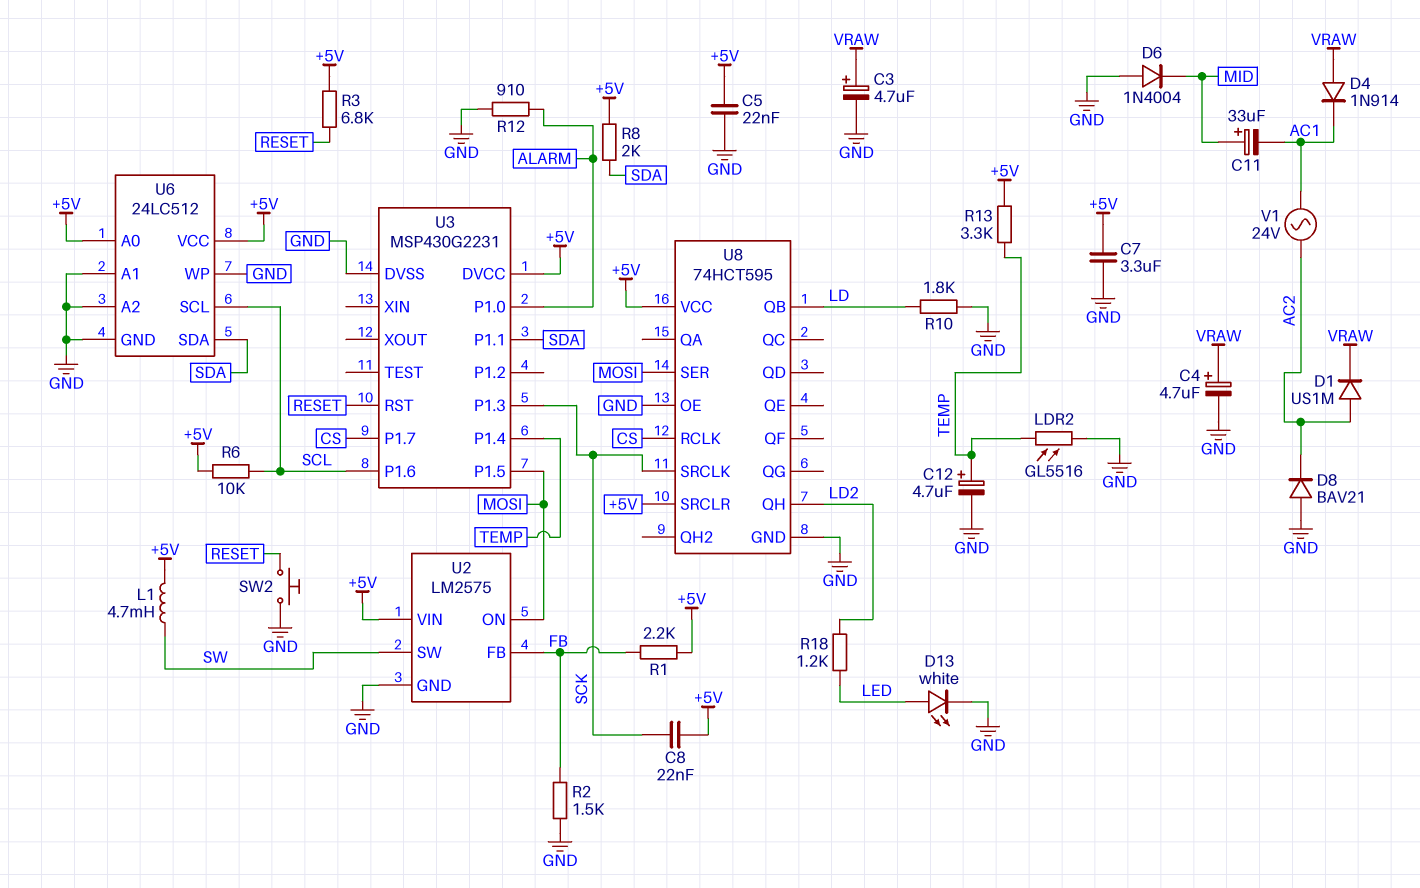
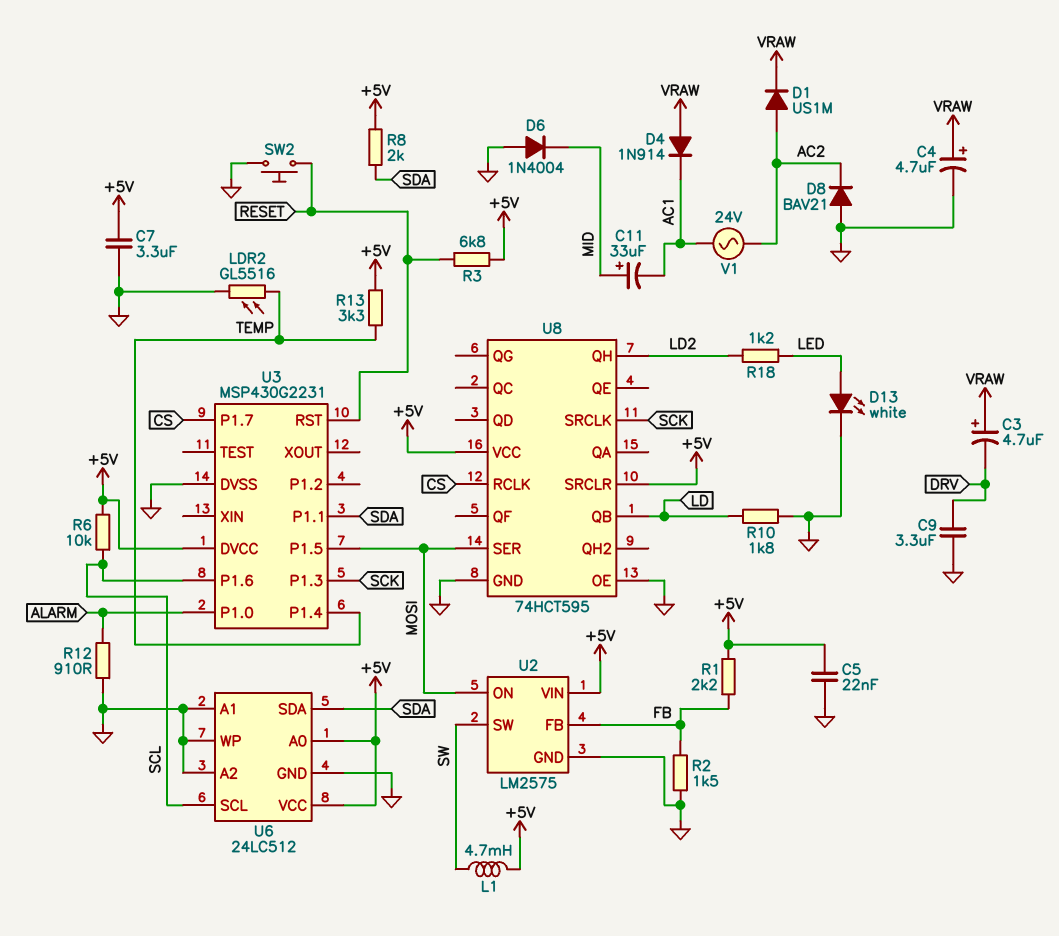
C3: 4.7uF (plus VRAW, minus GND) -> 4.7uF (plus VRAW, minus DRV)
C8: 22nF (+5V, SCK) -> none
C9: none -> 3.3uF (DRV, GND)
C12: 4.7uF (plus TEMP, minus GND) -> none

